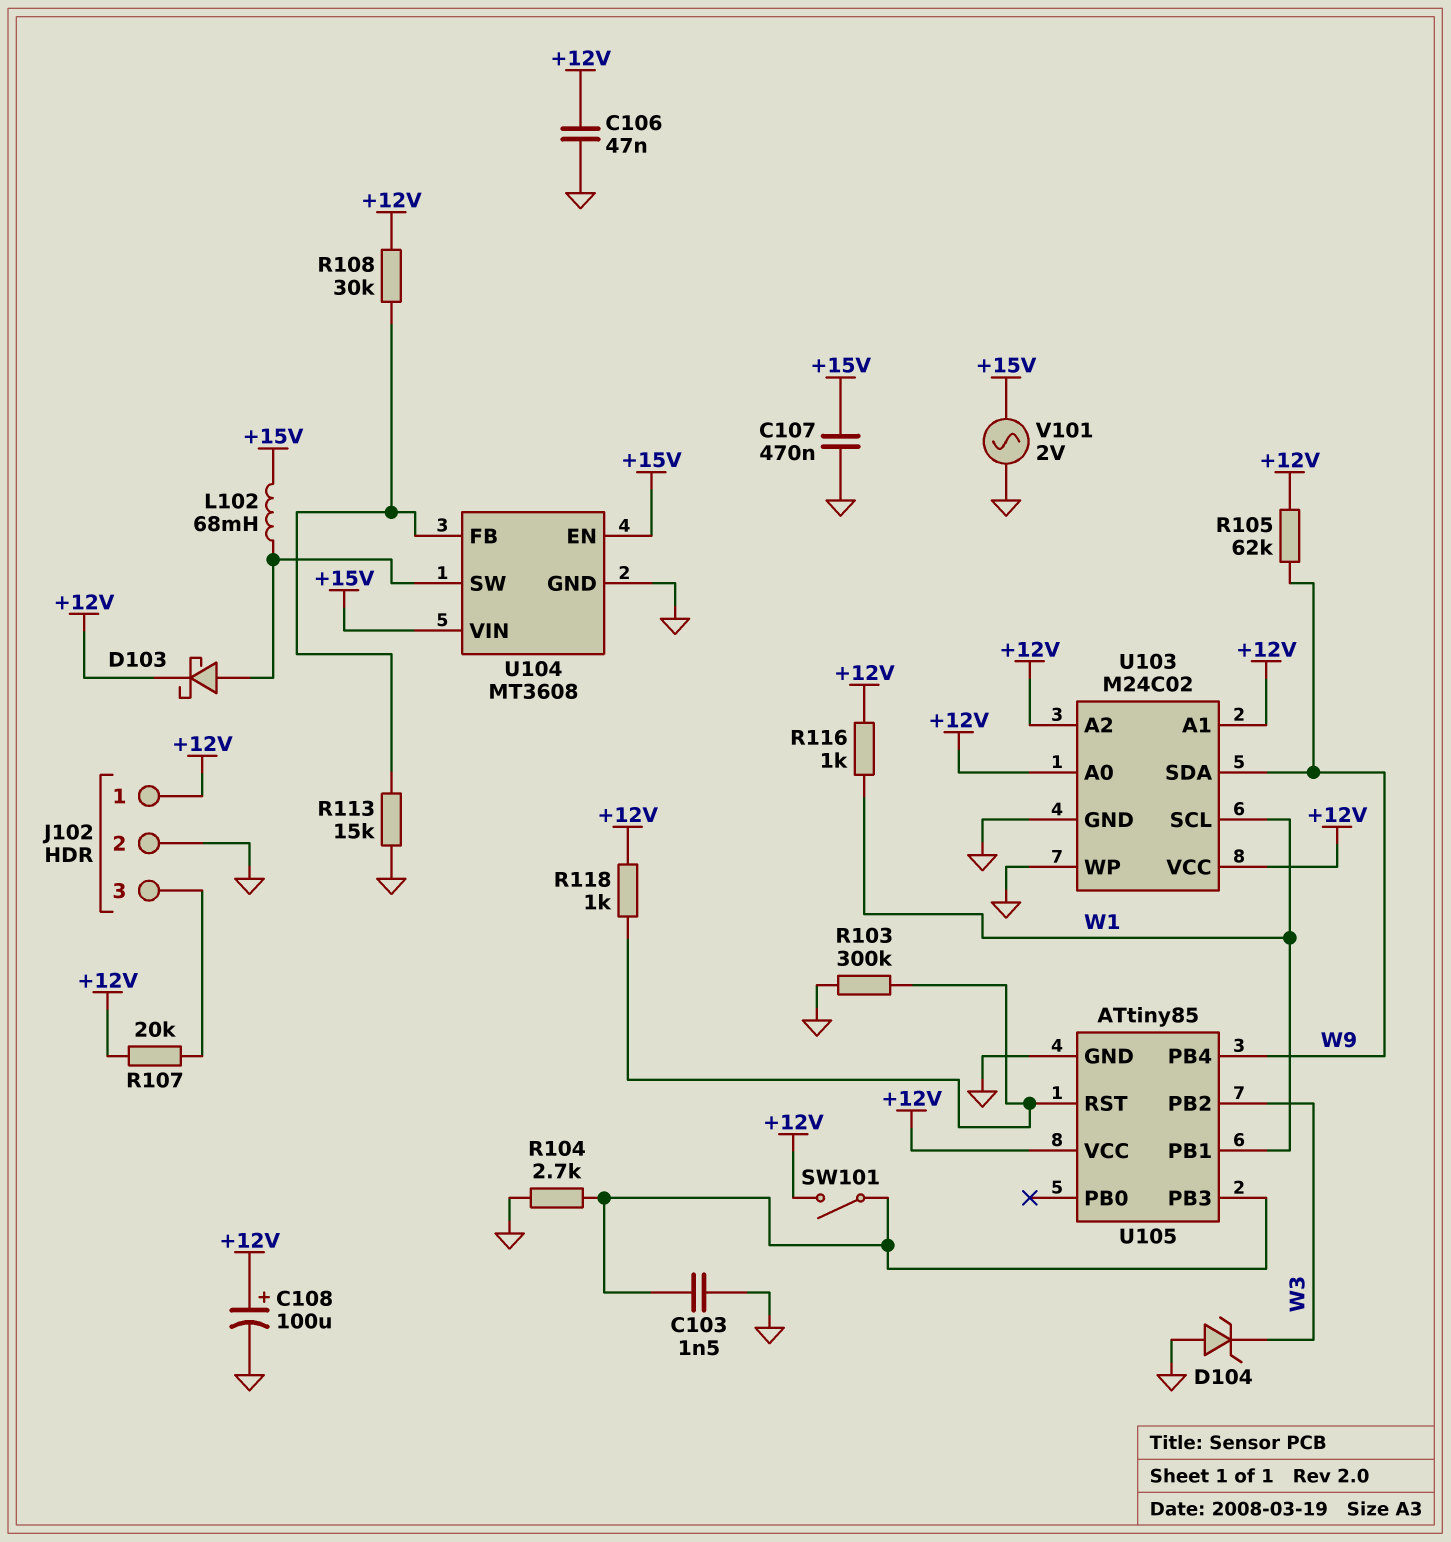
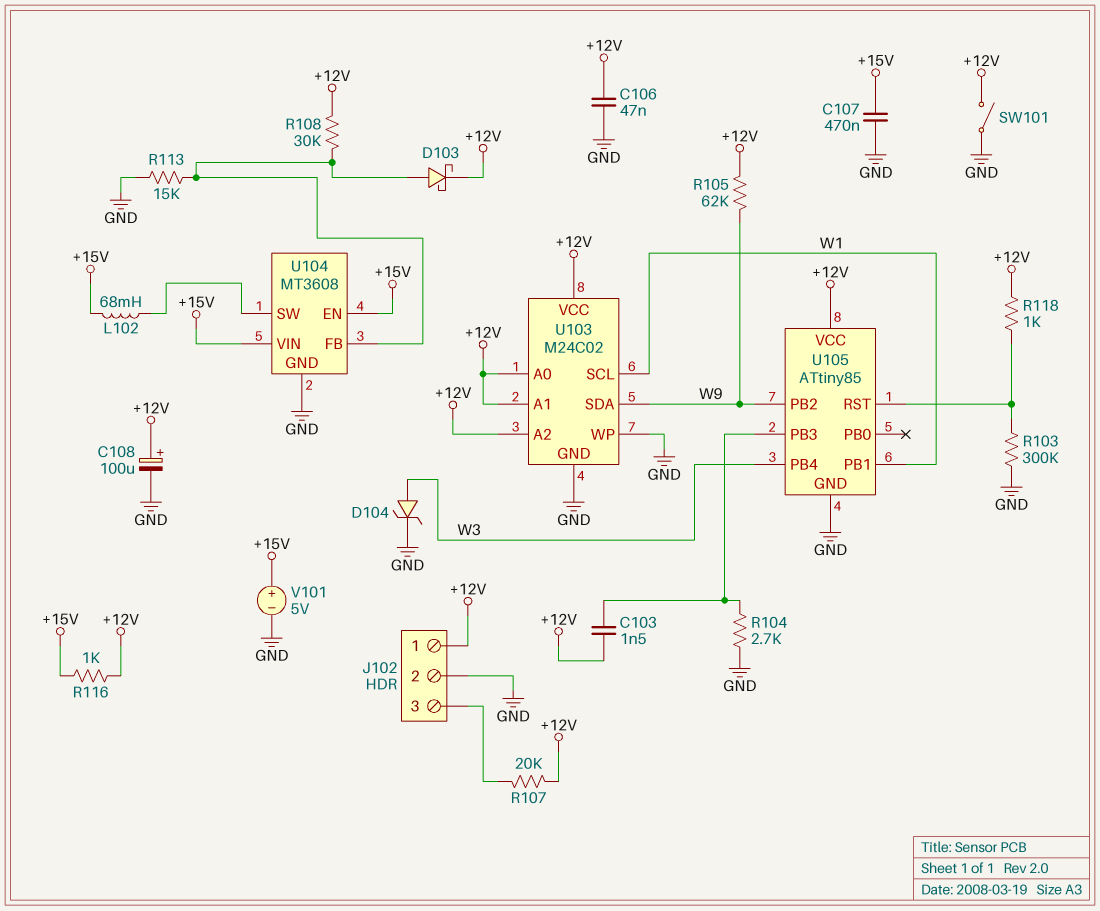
C103: 1.5nF (GND, U105/PB3) -> 1.5nF (+12V, U105/PB3)
D103: schottky (A U104/SW, K +12V) -> schottky (A U104/FB, K +12V)
D104: zener (A GND, K W3) -> zener (A W3, K GND)
R116: 1k (+12V, W1) -> 1k (+12V, +15V)
SW101: switch (+12V, U105/PB3) -> switch (+12V, GND)
U105 pin PB2: W3 -> W9
U105 pin PB4: W9 -> W3
V101: AC 2V (+15V, GND) -> 5V (plus +15V, minus GND)

